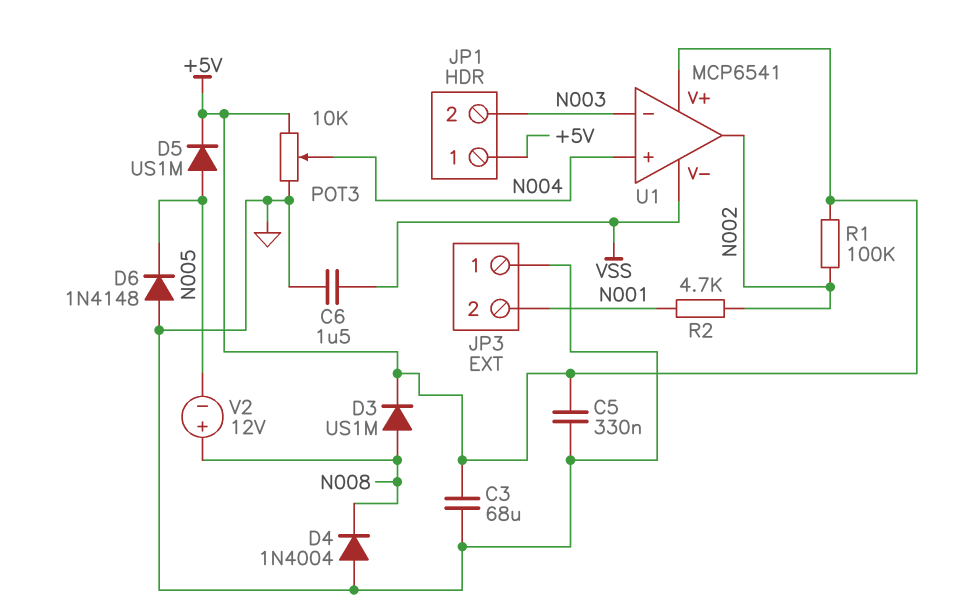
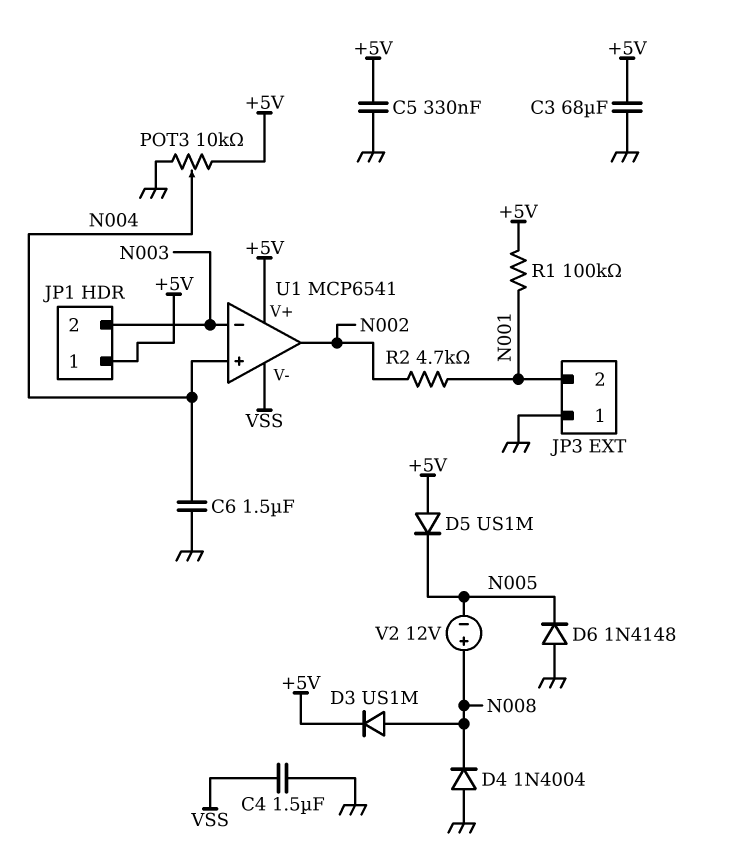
C4: none -> 1.5uF (GND, VSS)
C6: 1.5uF (GND, VSS) -> 1.5uF (GND, N004)
D5: diode US1M (A N005, K +5V) -> diode US1M (A +5V, K N005)
R1: 100k (+5V, N002) -> 100k (+5V, N001)

